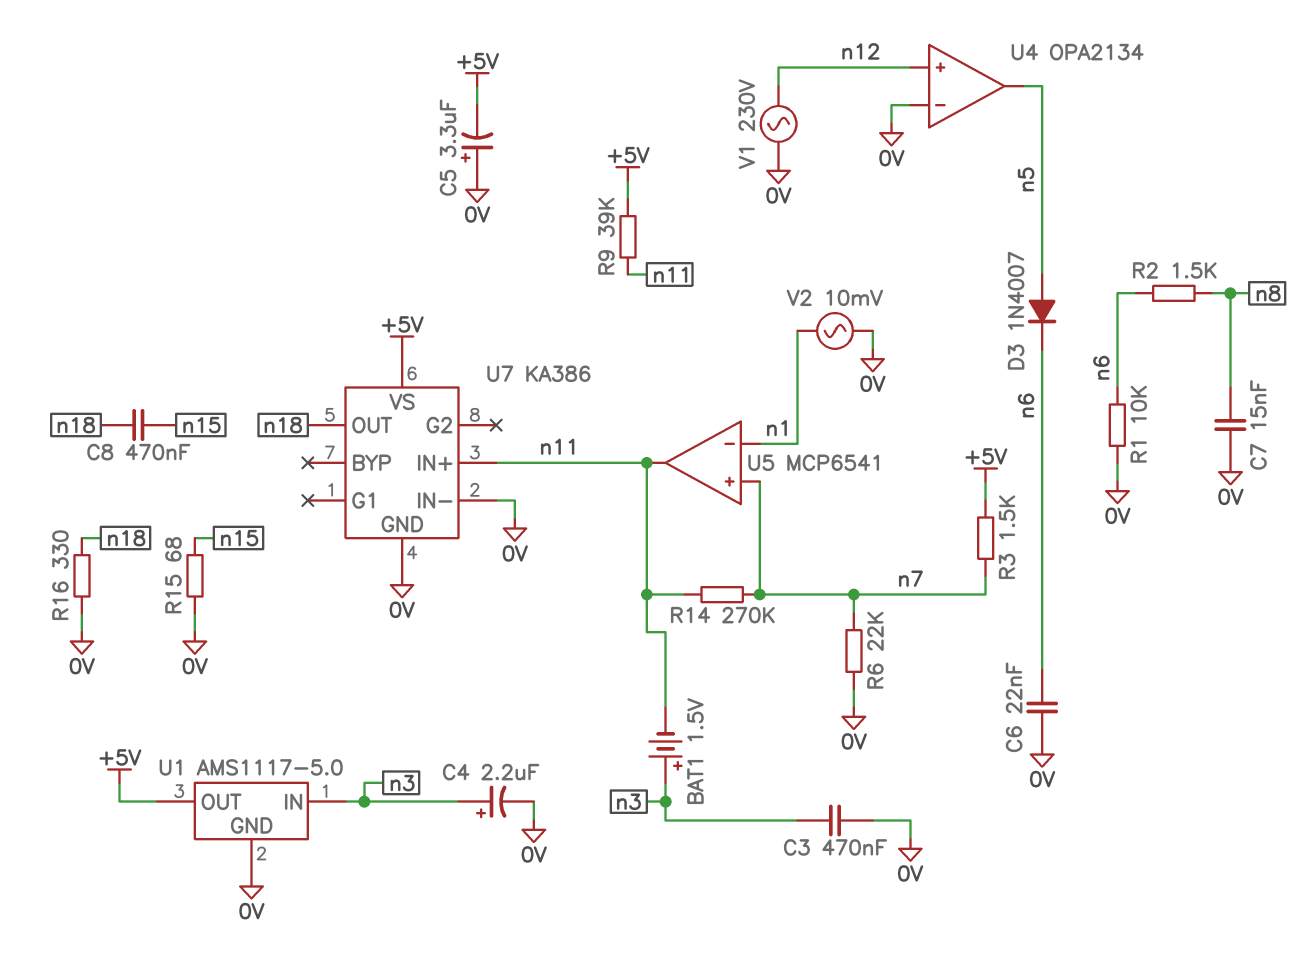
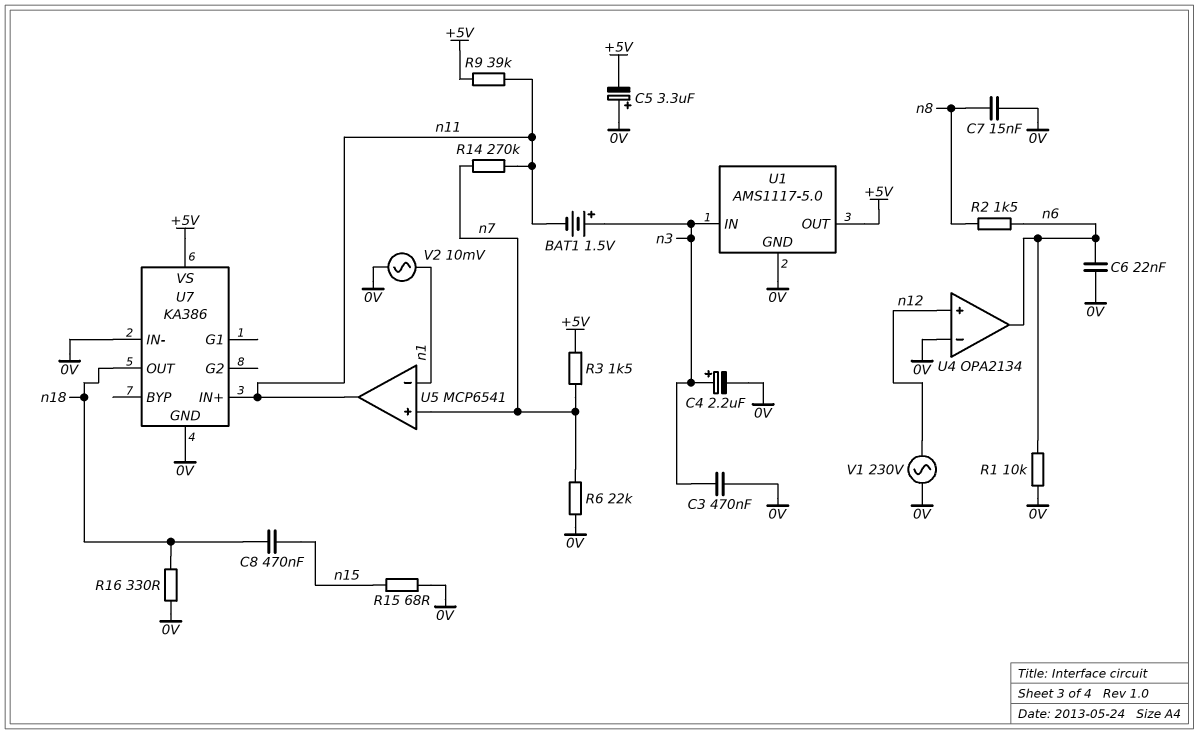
D3: diode 1N4007 (A n5, K n6) -> none
U4 pin out: n5 -> n6

